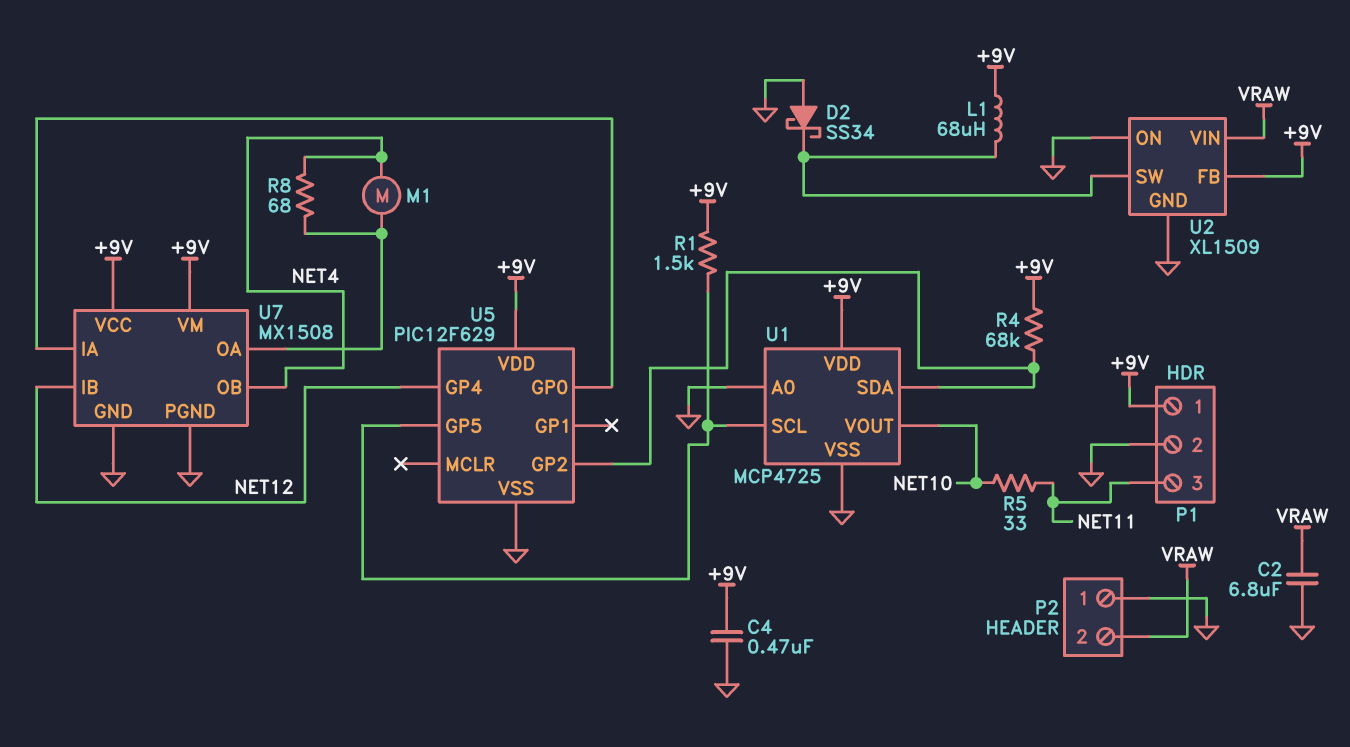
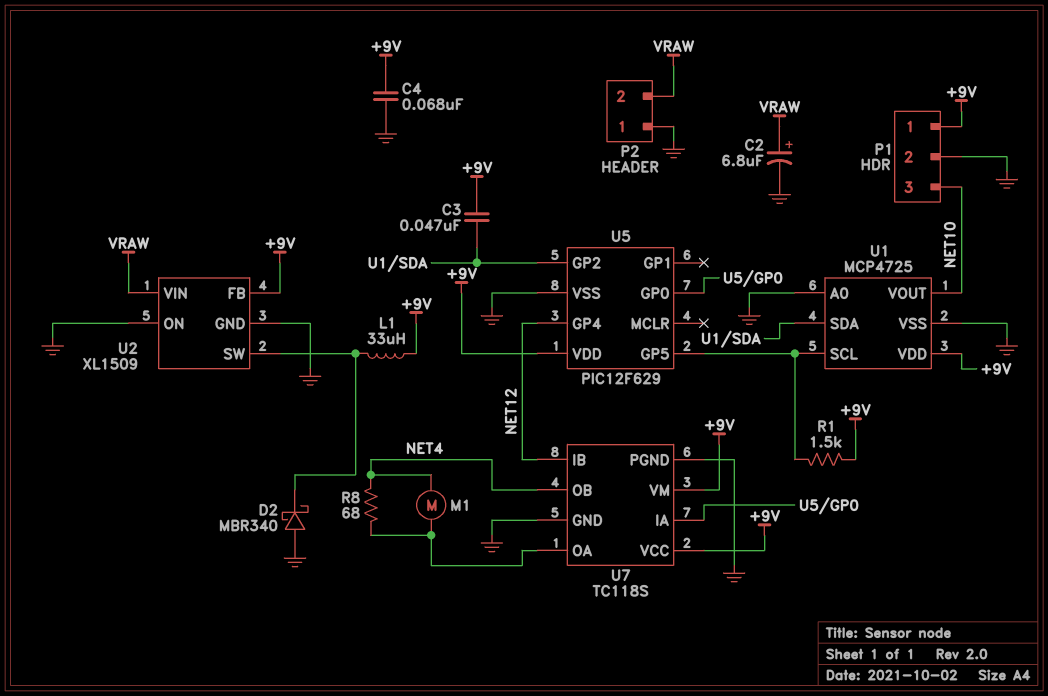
C2: 6.8uF (GND, VRAW) -> 6.8uF (plus VRAW, minus GND)
C3: none -> 47nF (+9V, U1/SDA)
C4: 470nF (+9V, GND) -> 68nF (+9V, GND)
D2: schottky SS34 (A GND, K U2/SW) -> schottky MBR340 (A GND, K U2/SW)
L1: 68uH (+9V, U2/SW) -> 33uH (+9V, U2/SW)
P1 pin 3: NET11 -> NET10
R4: 68k (+9V, U1/SDA) -> none
R5: 33 (NET10, NET11) -> none
U7: MX1508 -> TC118S

